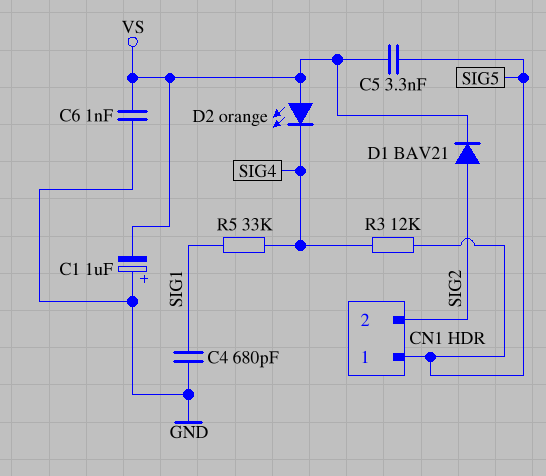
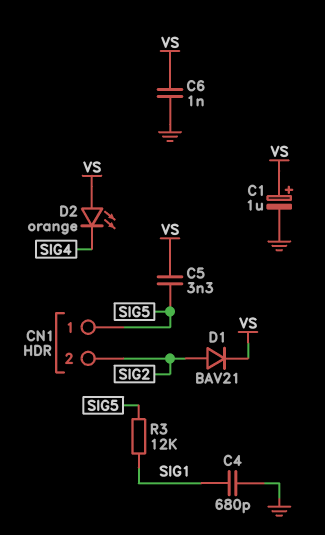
C1: 1uF (plus GND, minus VS) -> 1uF (plus VS, minus GND)
R3: 12k (SIG4, SIG5) -> 12k (SIG1, SIG5)
R5: 33k (SIG1, SIG4) -> none

